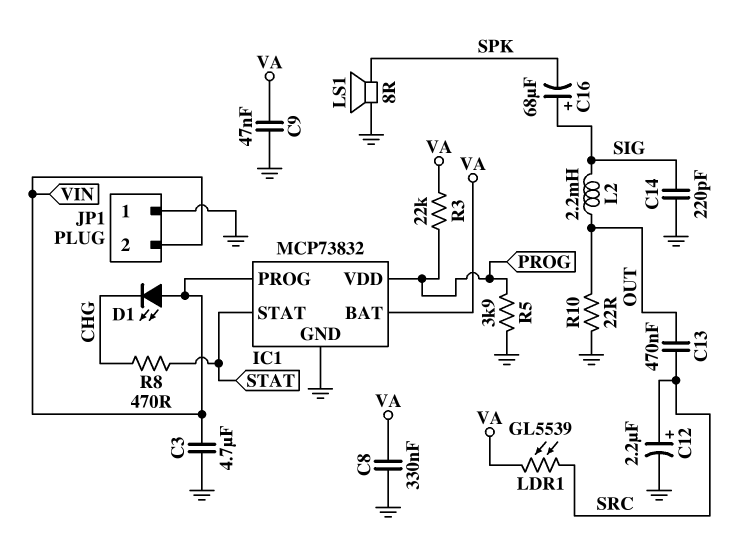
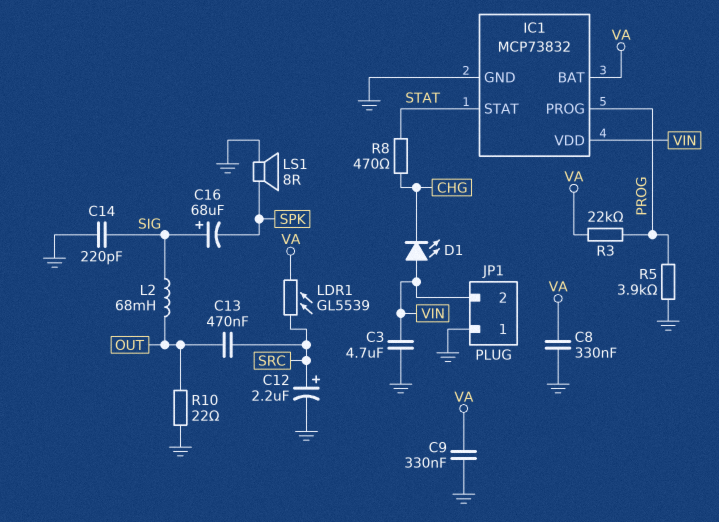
C9: 47nF (GND, VA) -> 330nF (GND, VA)
IC1 pin PROG: VIN -> PROG
IC1 pin VDD: PROG -> VIN
L2: 2.2mH (OUT, SIG) -> 68mH (OUT, SIG)

